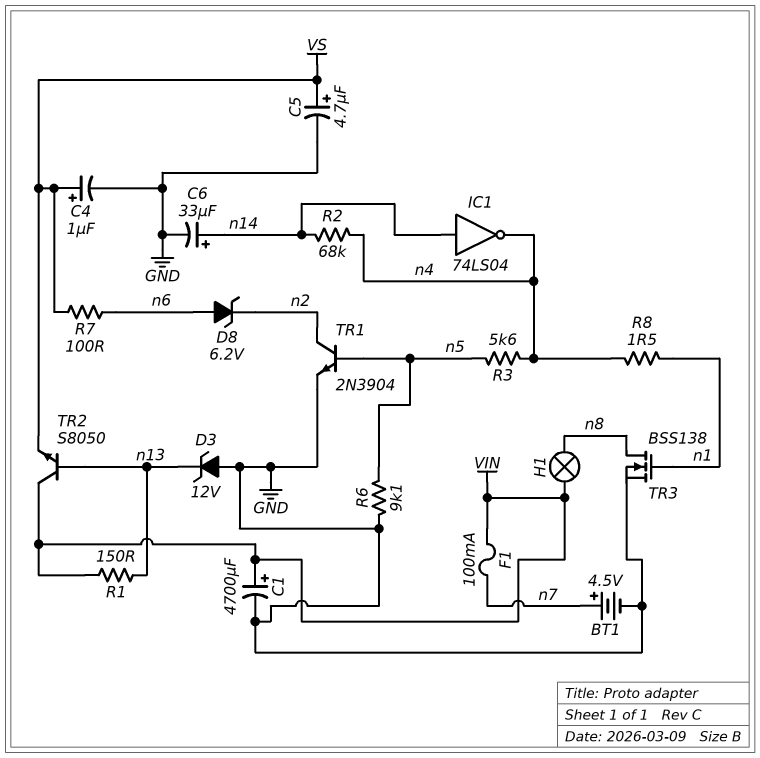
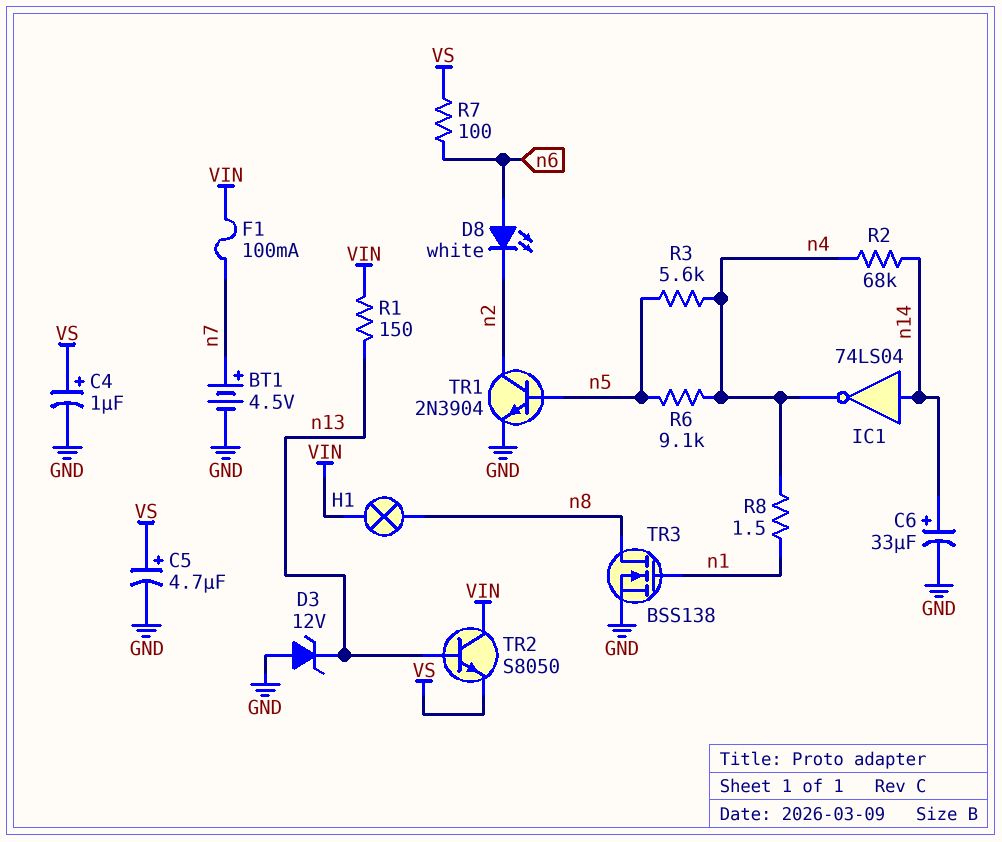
C1: 4700uF (plus VIN, minus GND) -> none
D8: zener 6.2V (A n6, K n2) -> LED white (A n6, K n2)
R6: 9.1k (GND, n5) -> 9.1k (n4, n5)

